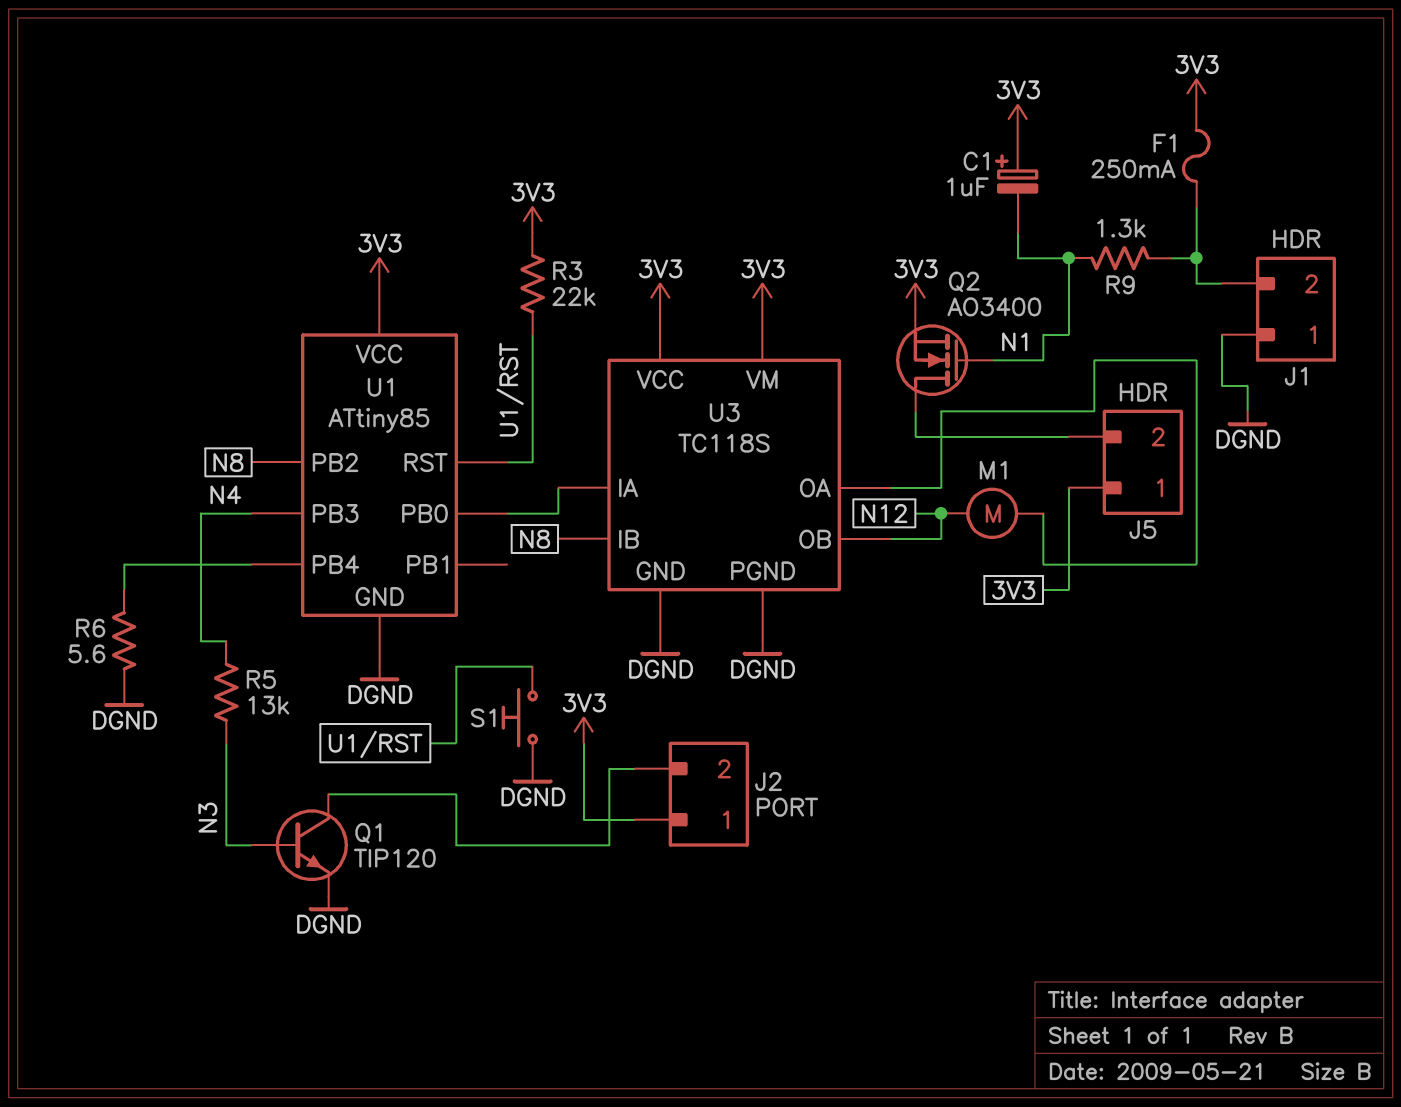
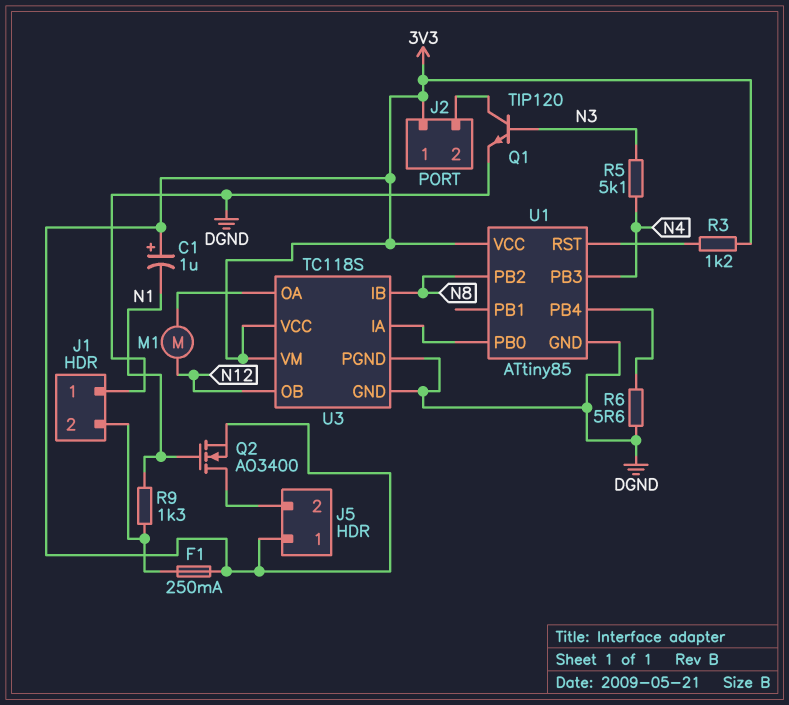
R3: 22k (3V3, U1/RST) -> 1.2k (3V3, U1/RST)
R5: 13k (N3, N4) -> 5.1k (N3, N4)
S1: button (DGND, U1/RST) -> none

